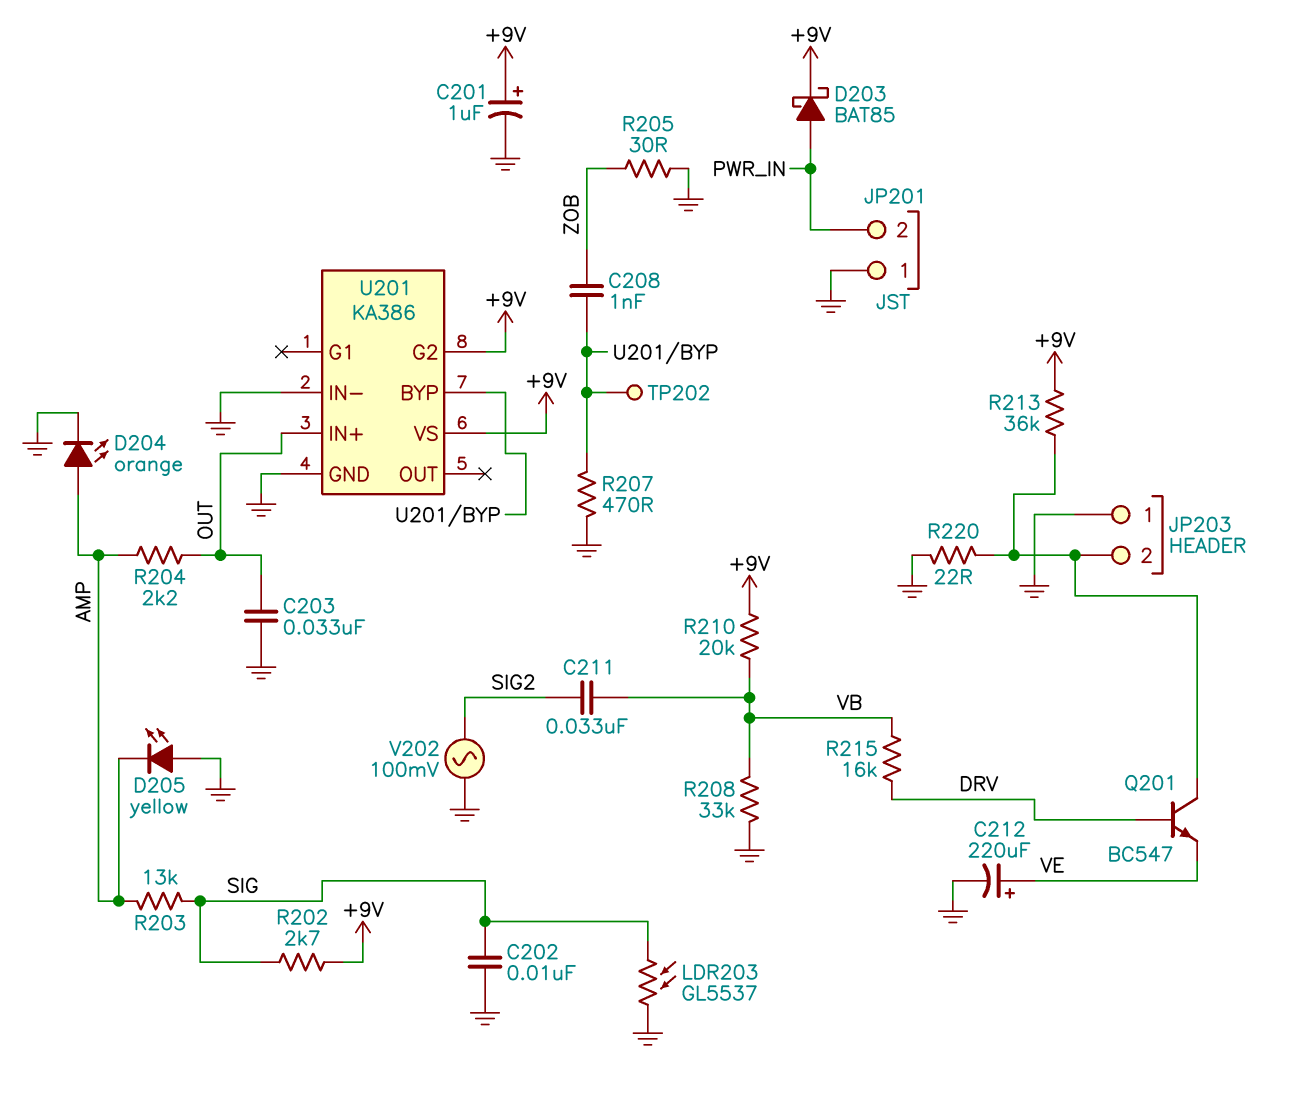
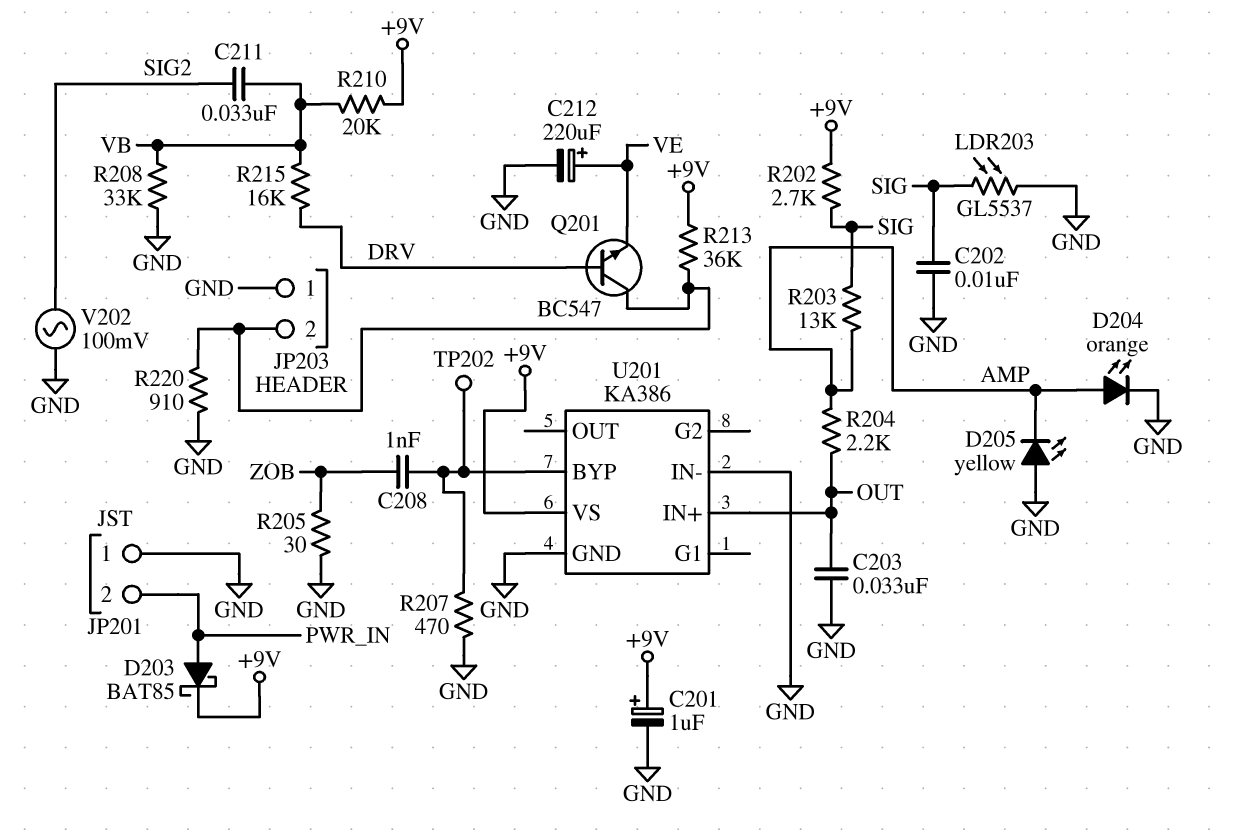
R220: 22 (GND, JP203/2) -> 910 (GND, JP203/2)
U201 pin G2: +9V -> none

